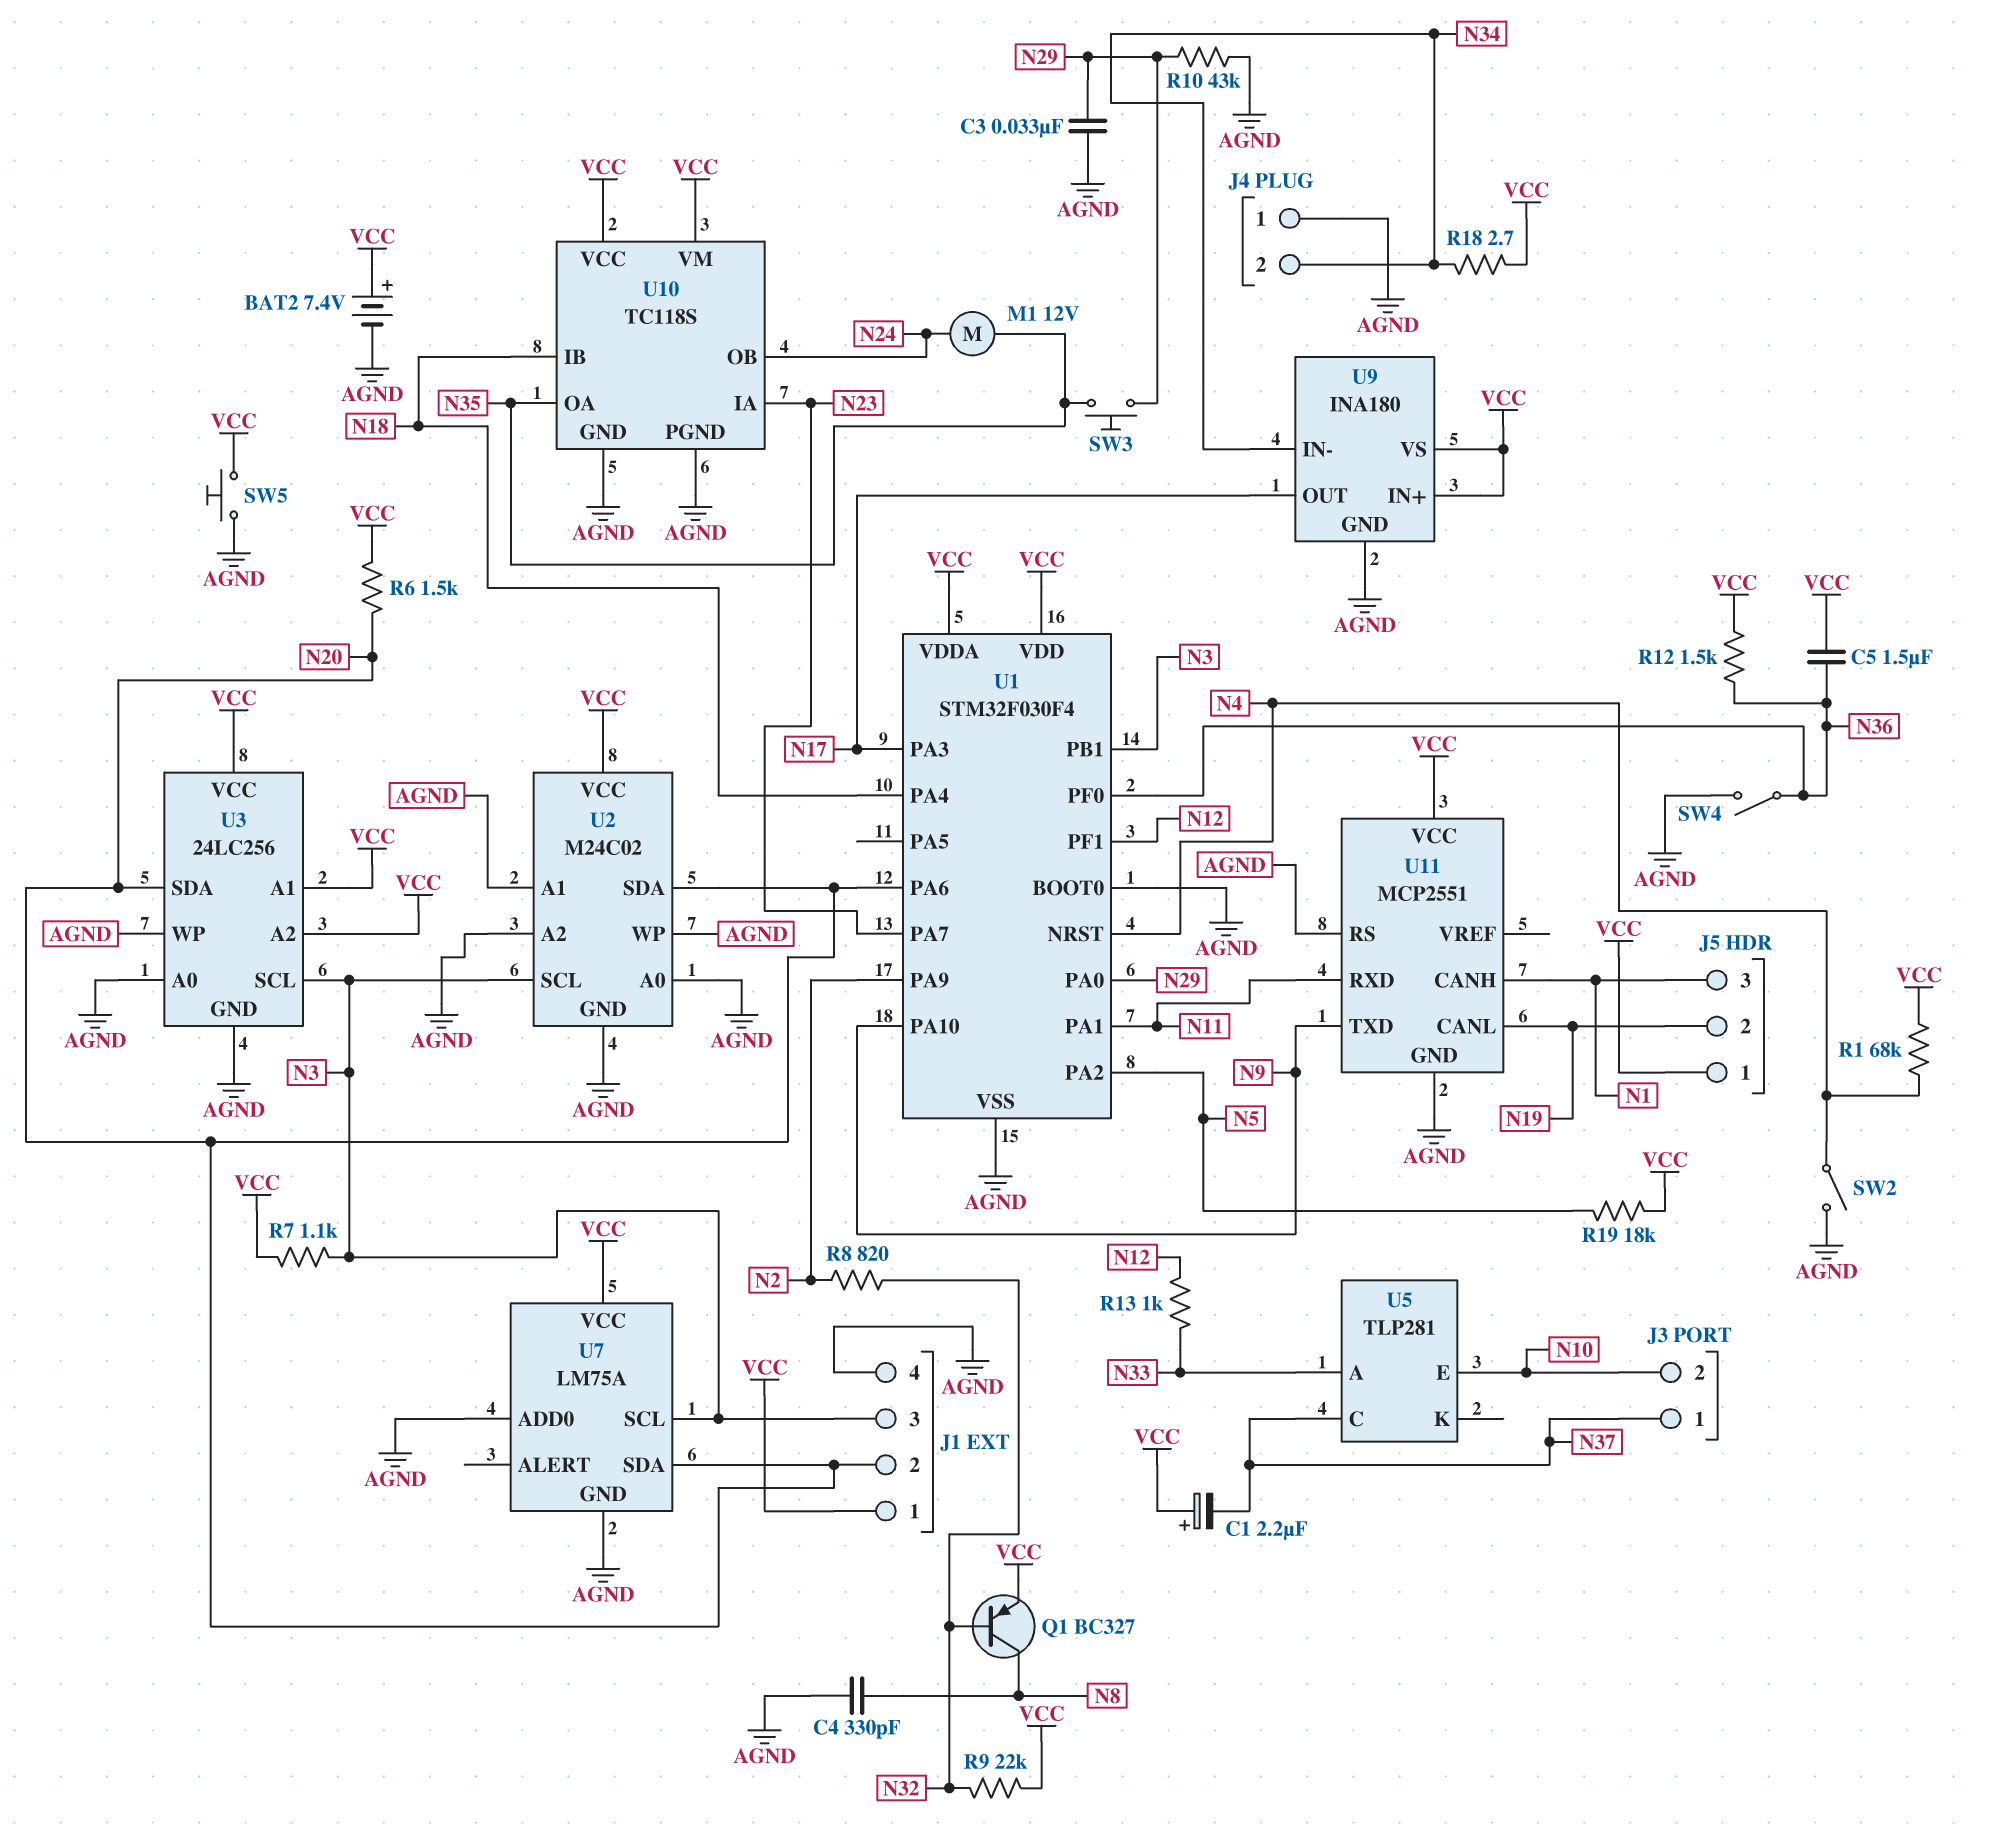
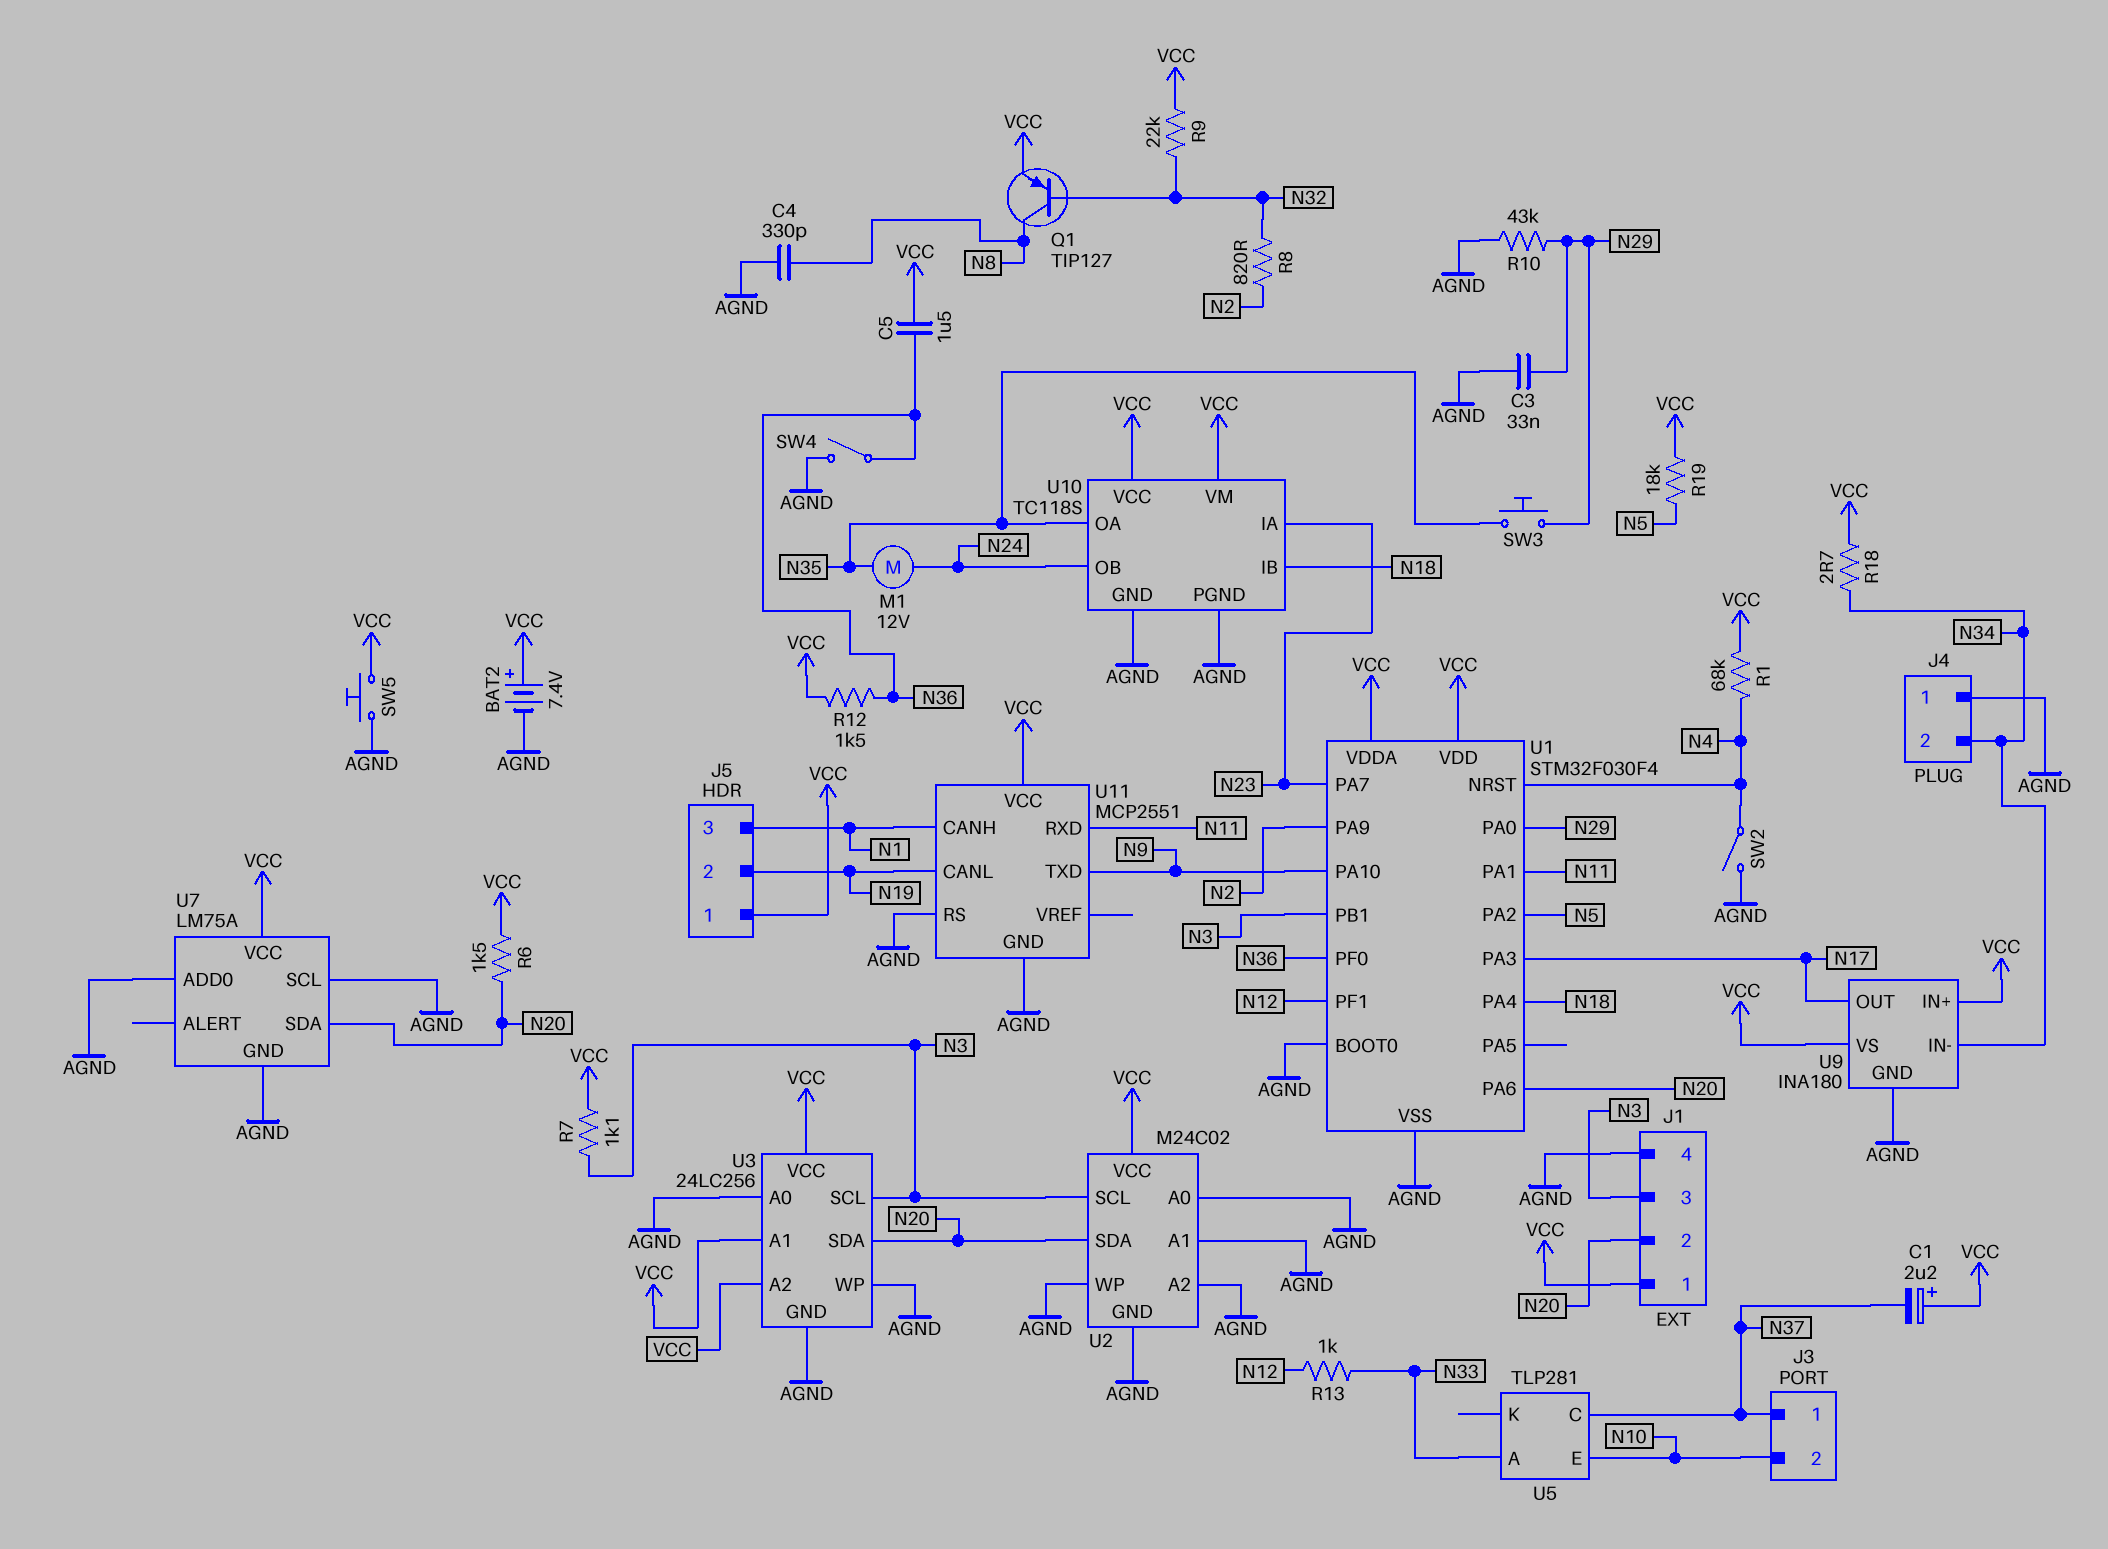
Q1: PNP BC327 (B N32, C N8, E VCC) -> PNP TIP127 (B N32, C N8, E VCC)
U7 pin SCL: N3 -> AGND

